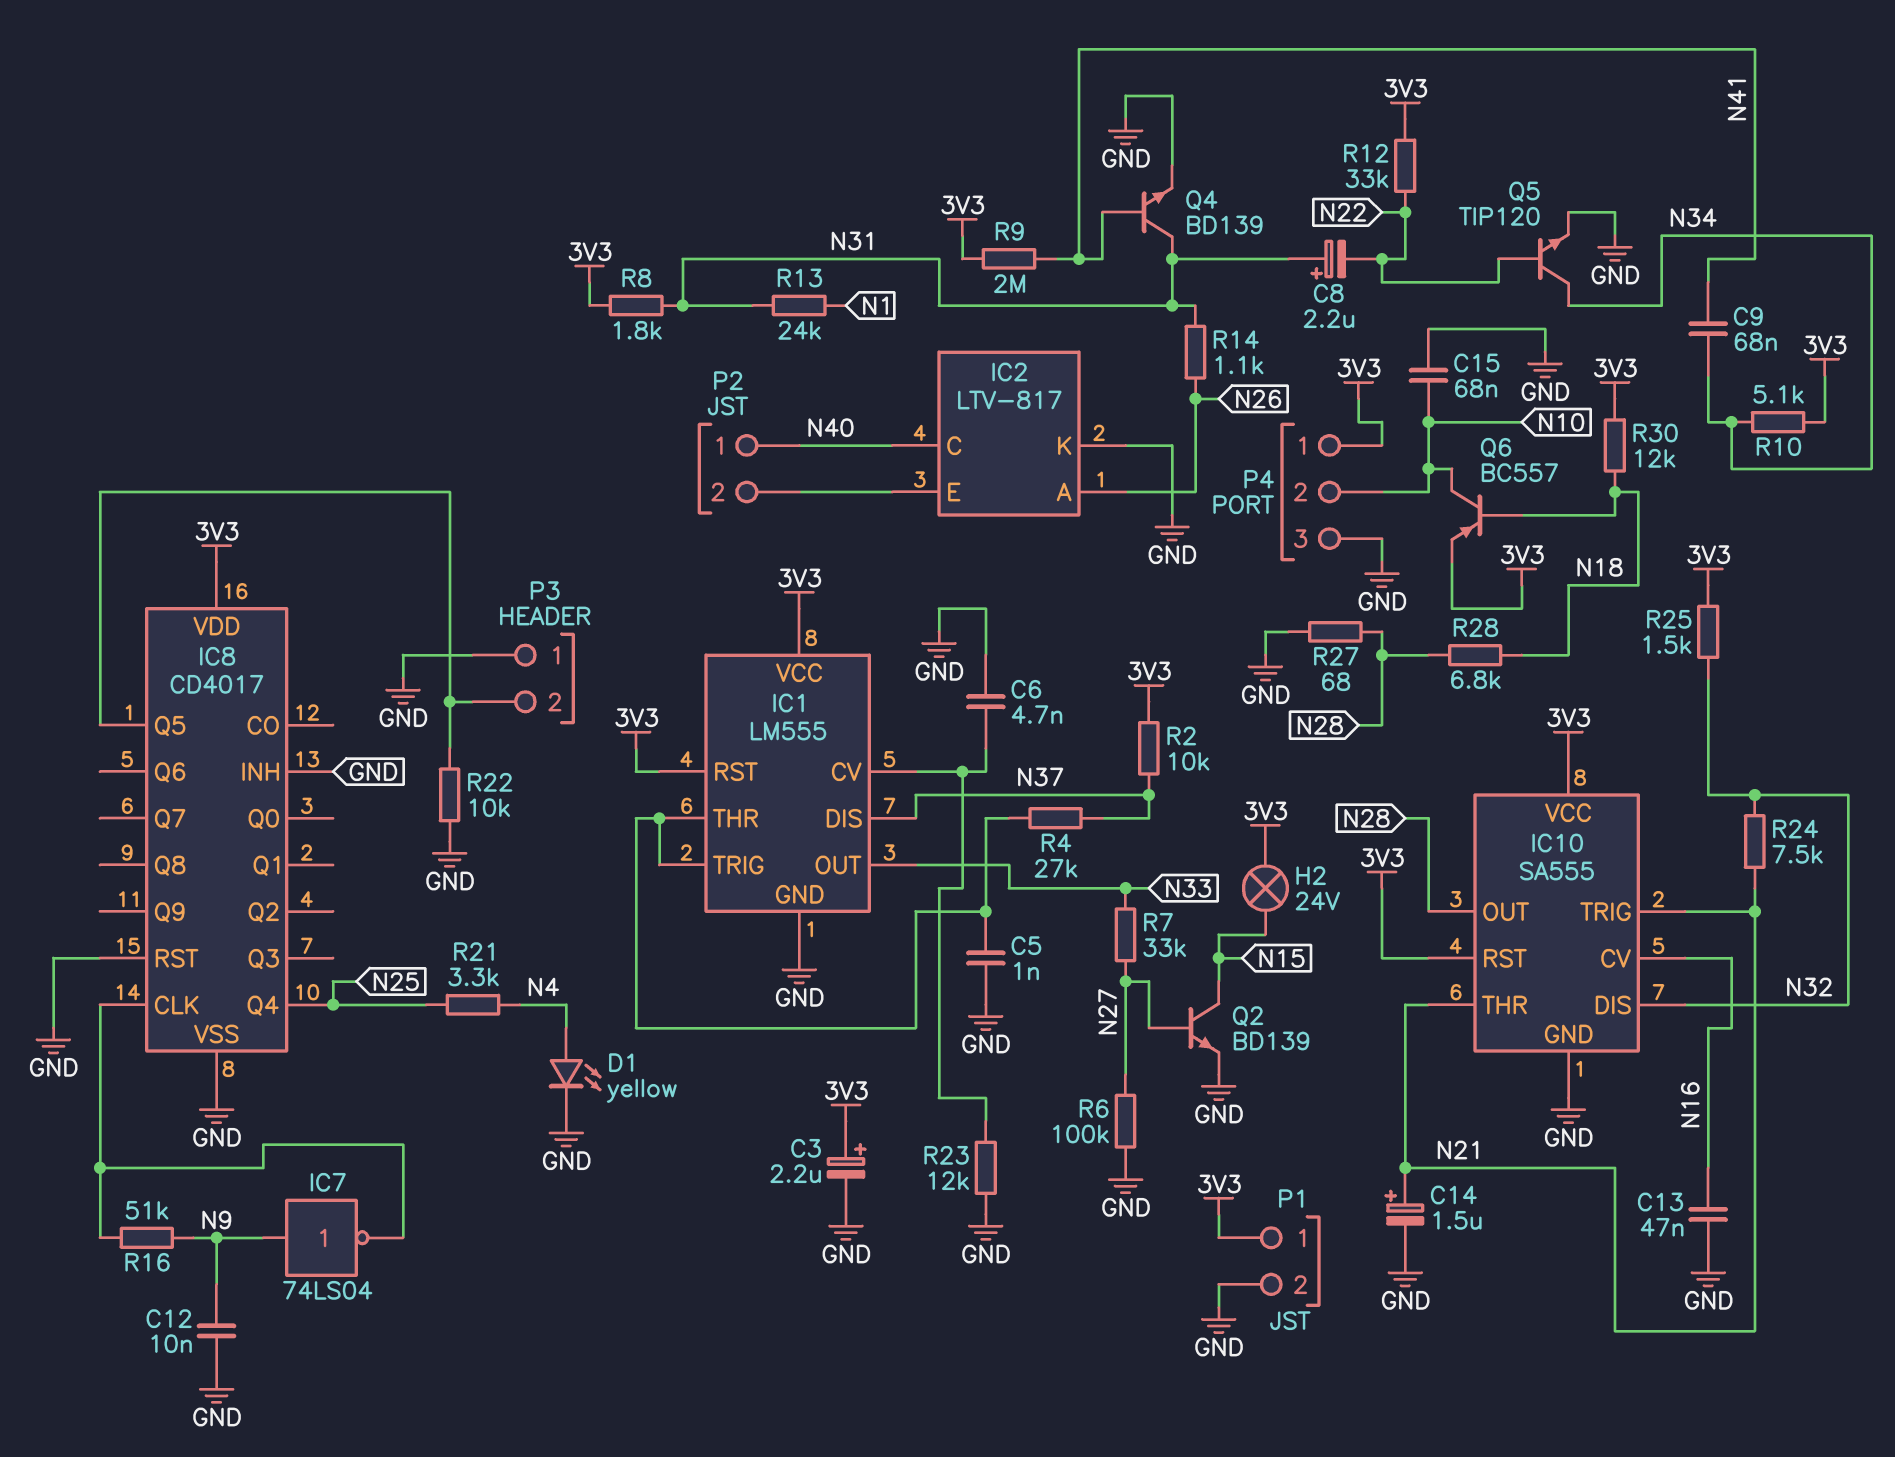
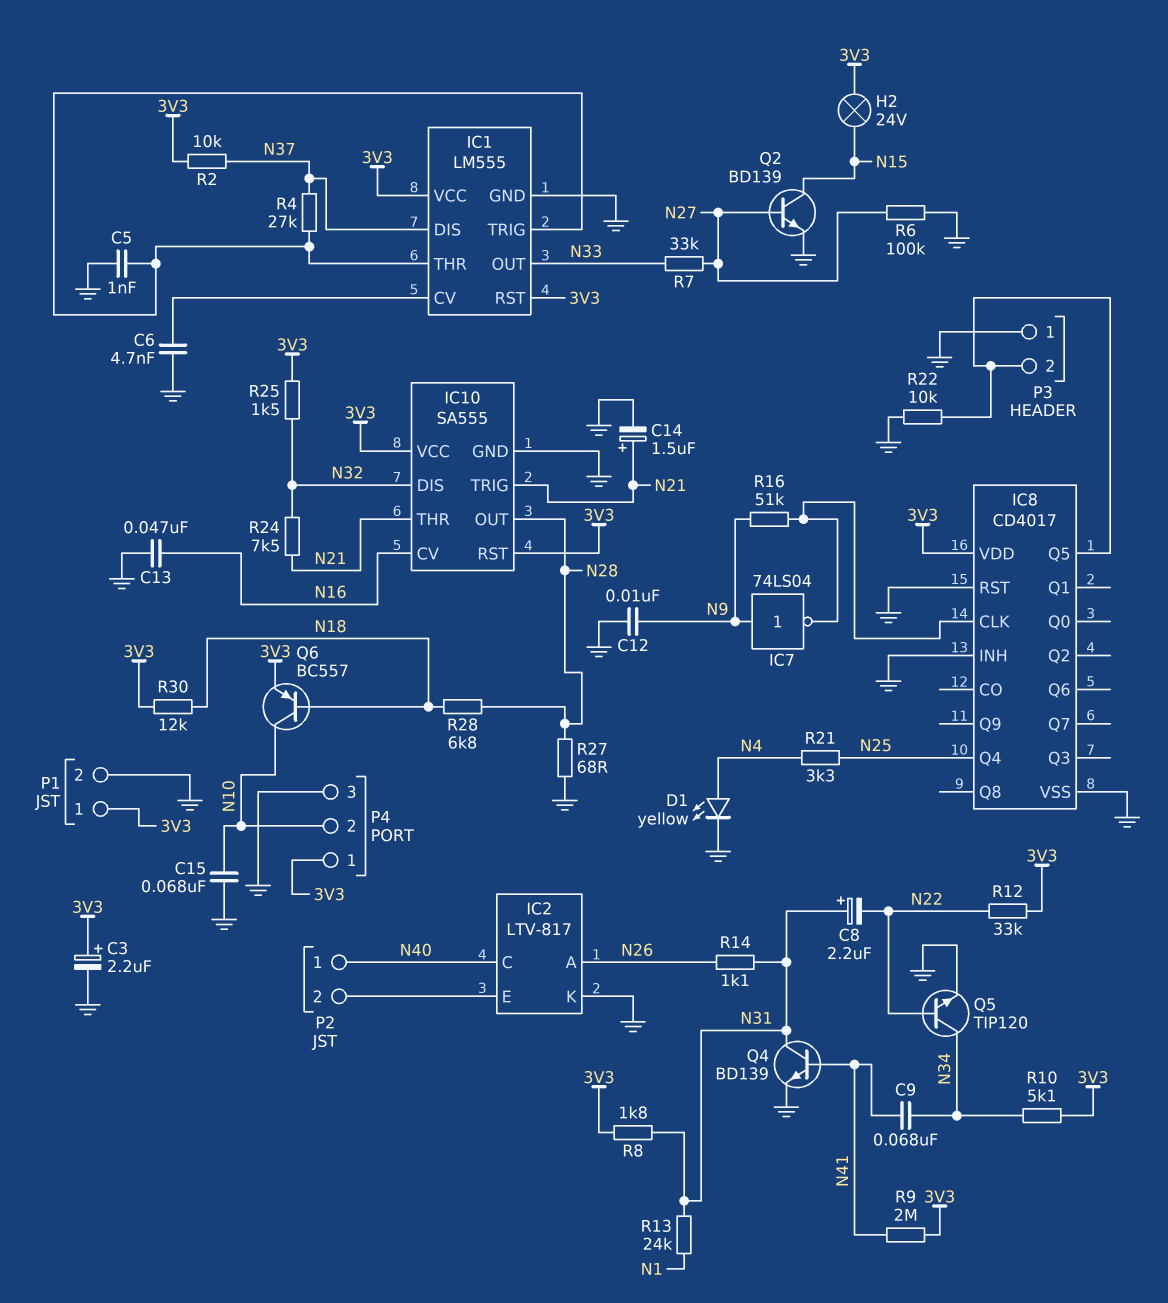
R23: 12k (GND, IC1/CV) -> none

